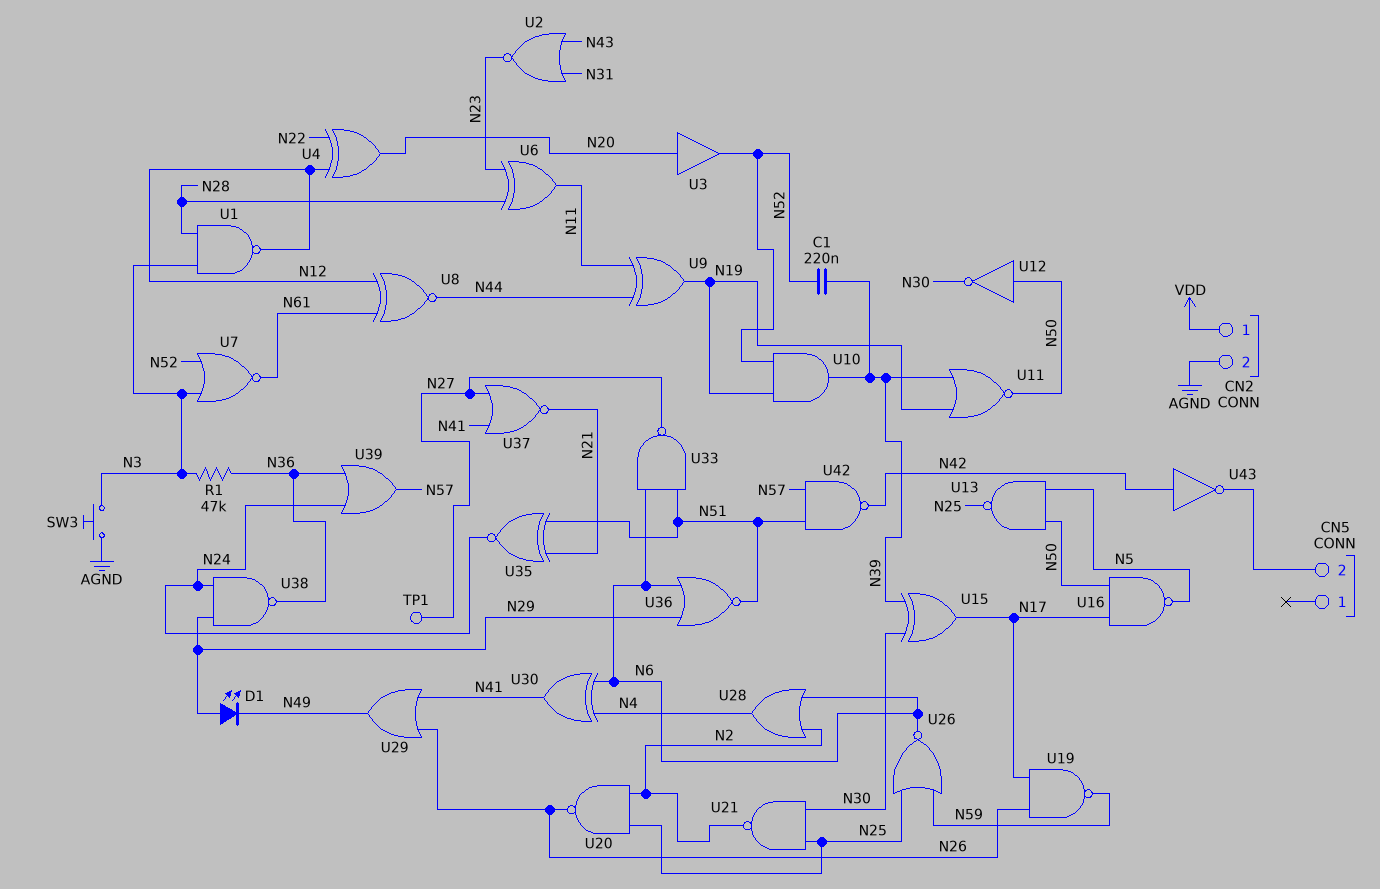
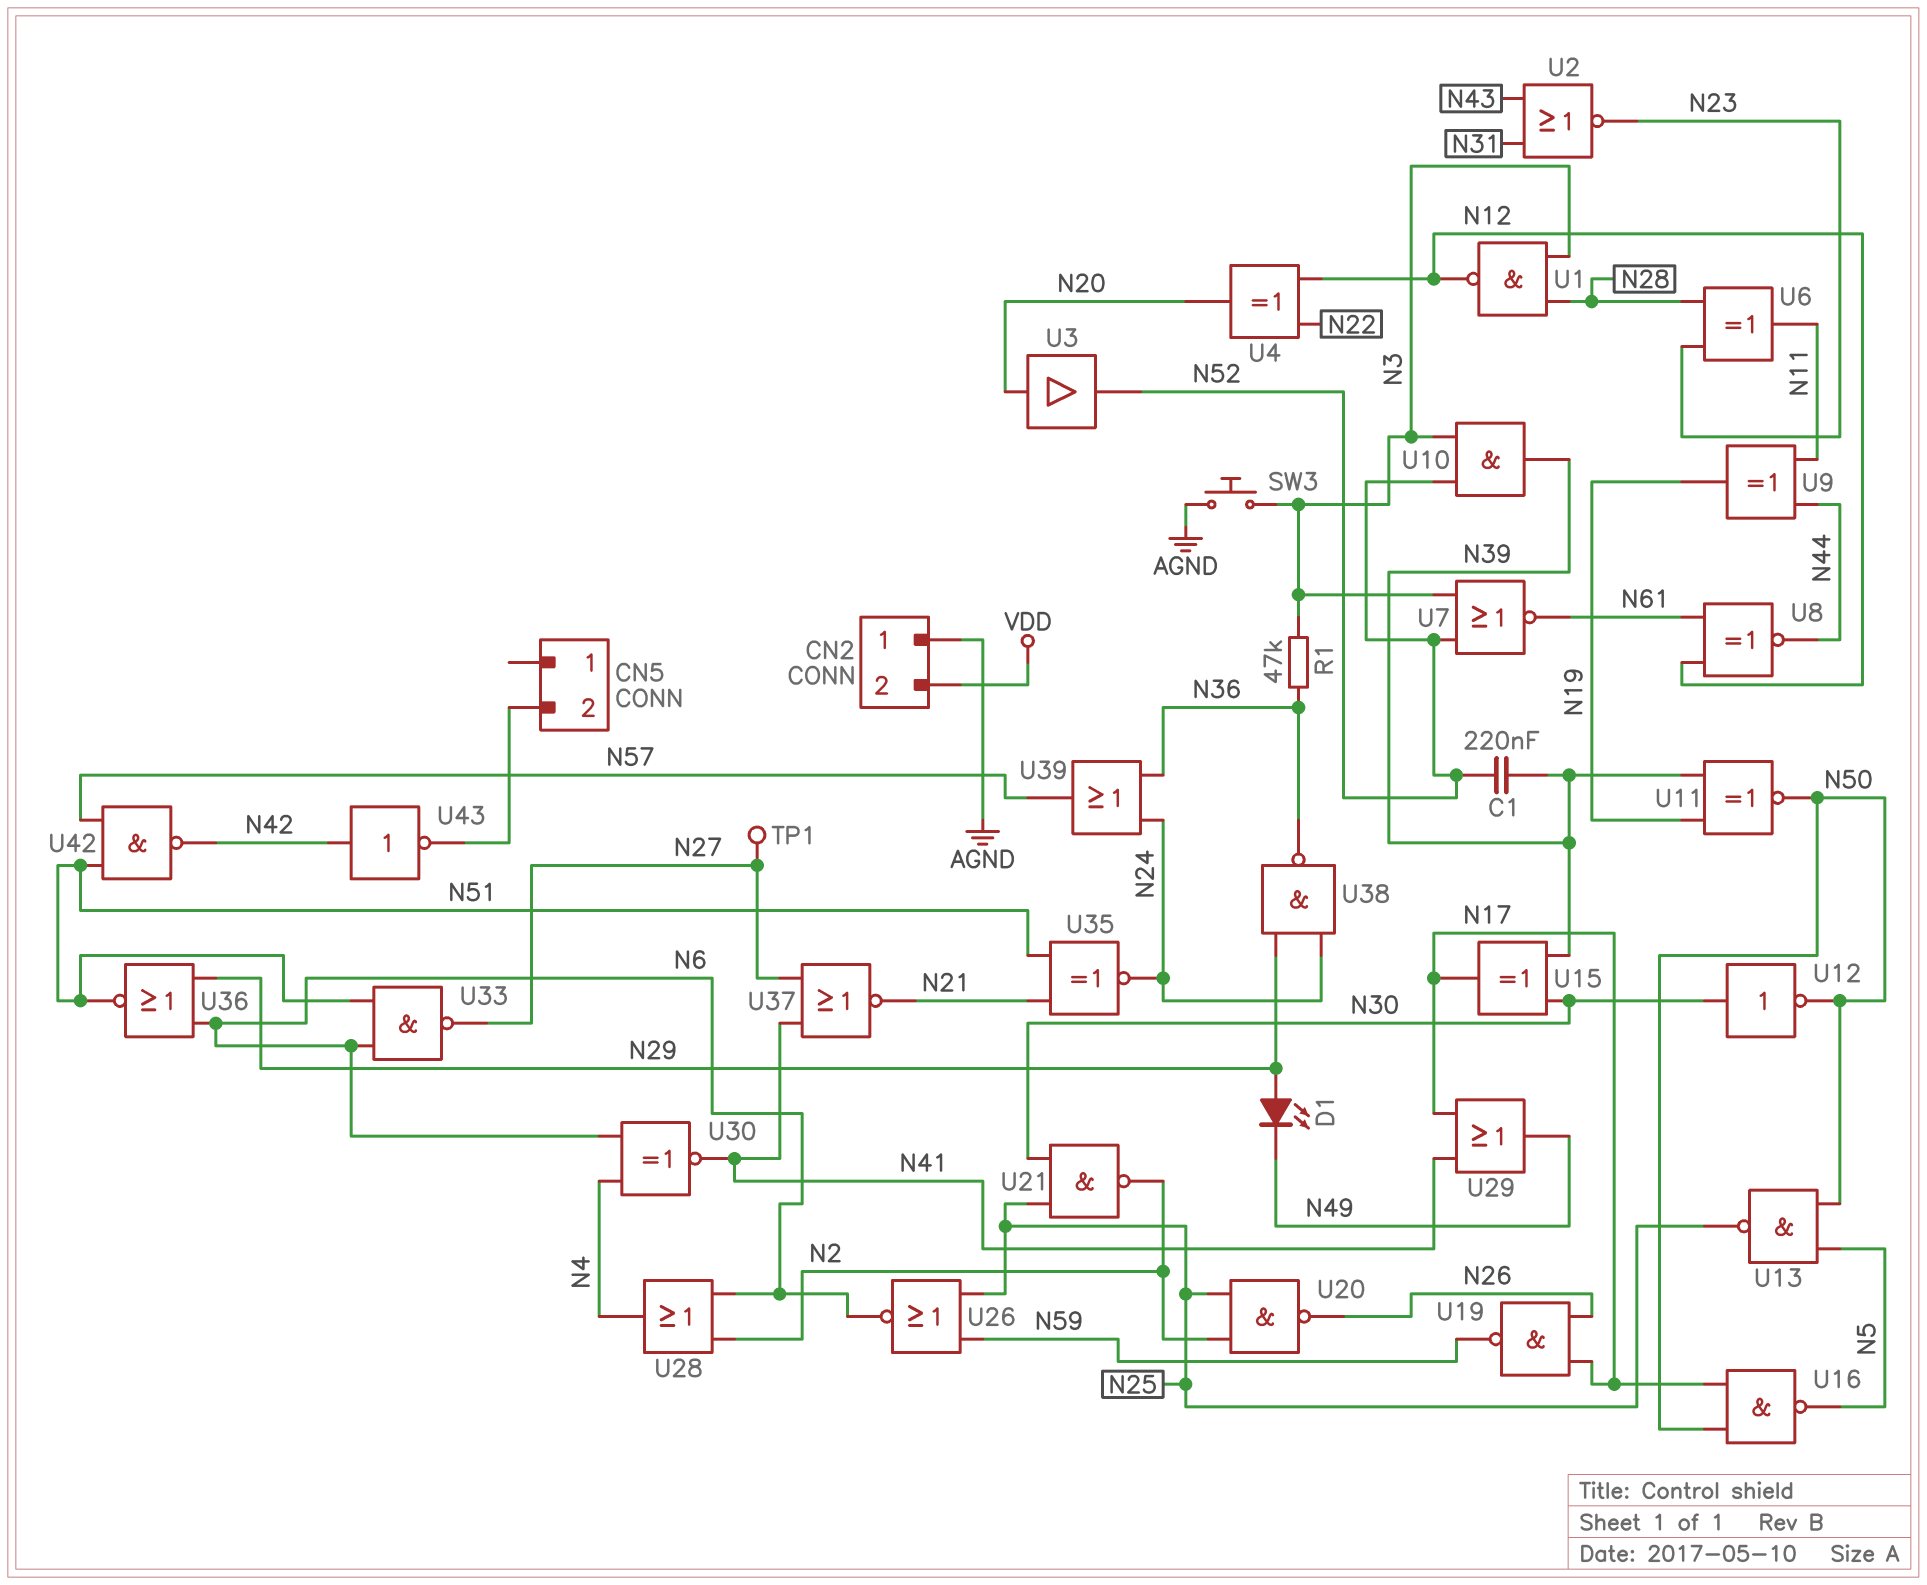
CN2 pin 1: VDD -> AGND
CN2 pin 2: AGND -> VDD
U10: AND (in N19, in N52, out N39) -> AND (in N3, in N52, out N39)
U11: NOR (in N19, in N39, out N50) -> XNOR (in N19, in N39, out N50)
U12: NOT (in N50, out N30) -> NOT (in N30, out N50)
U29: OR (in N26, in N41, out N49) -> OR (in N17, in N41, out N49)
U30: XOR (in N4, in N6, out N41) -> XNOR (in N4, in N6, out N41)

